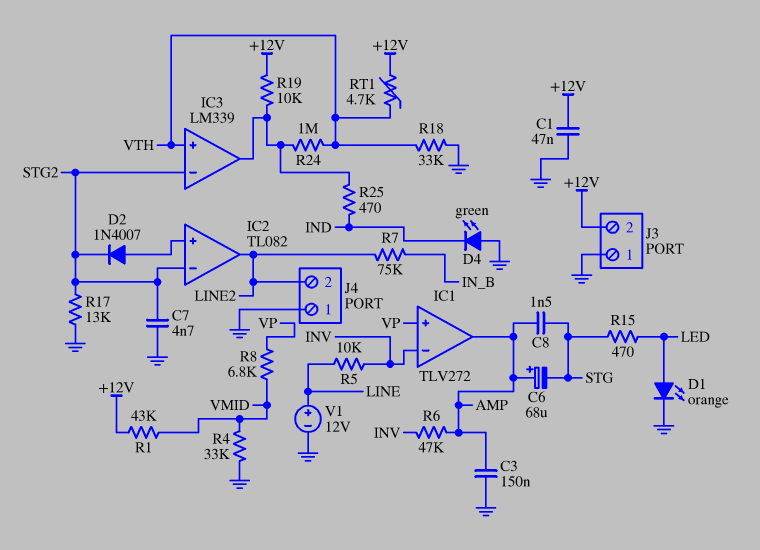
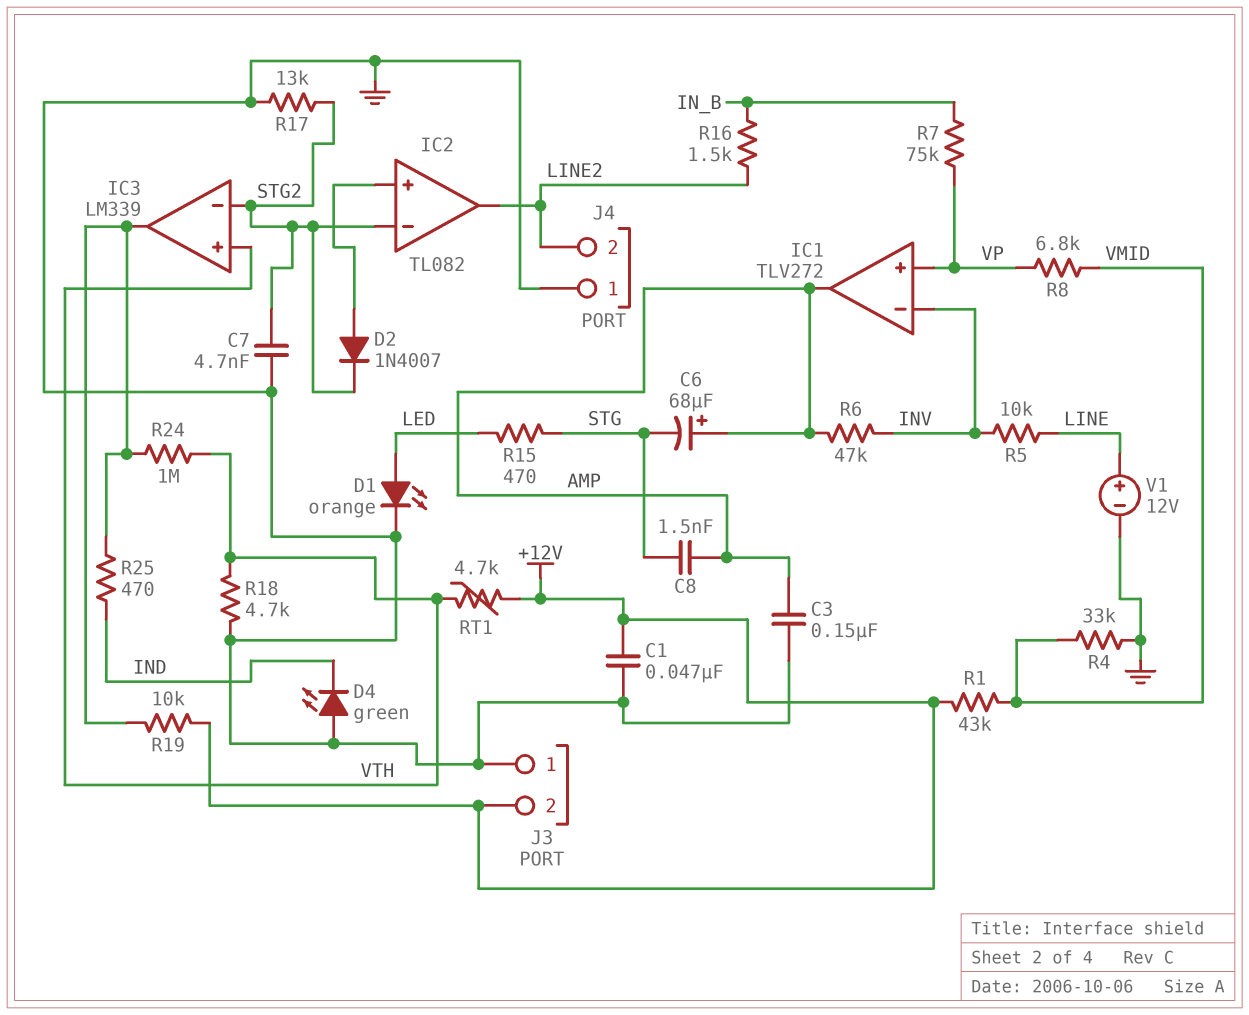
R7: 75k (IN_B, LINE2) -> 75k (IN_B, VP)
R16: none -> 1.5k (IN_B, LINE2)
R18: 33k (GND, VTH) -> 4.7k (GND, VTH)

